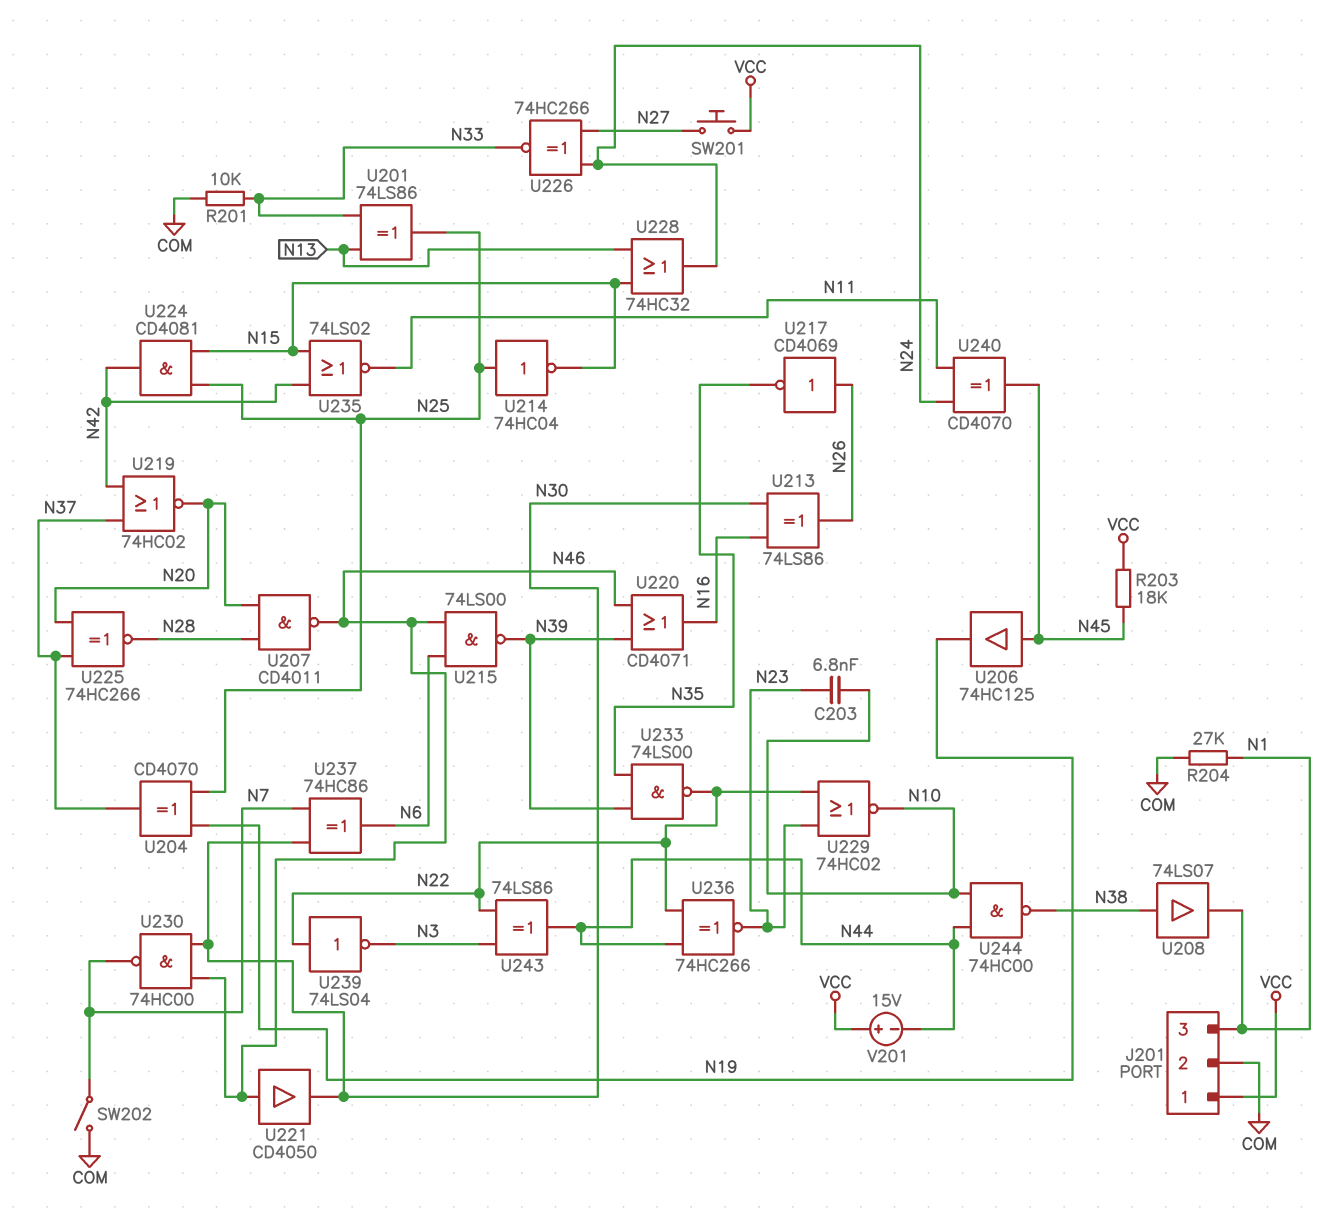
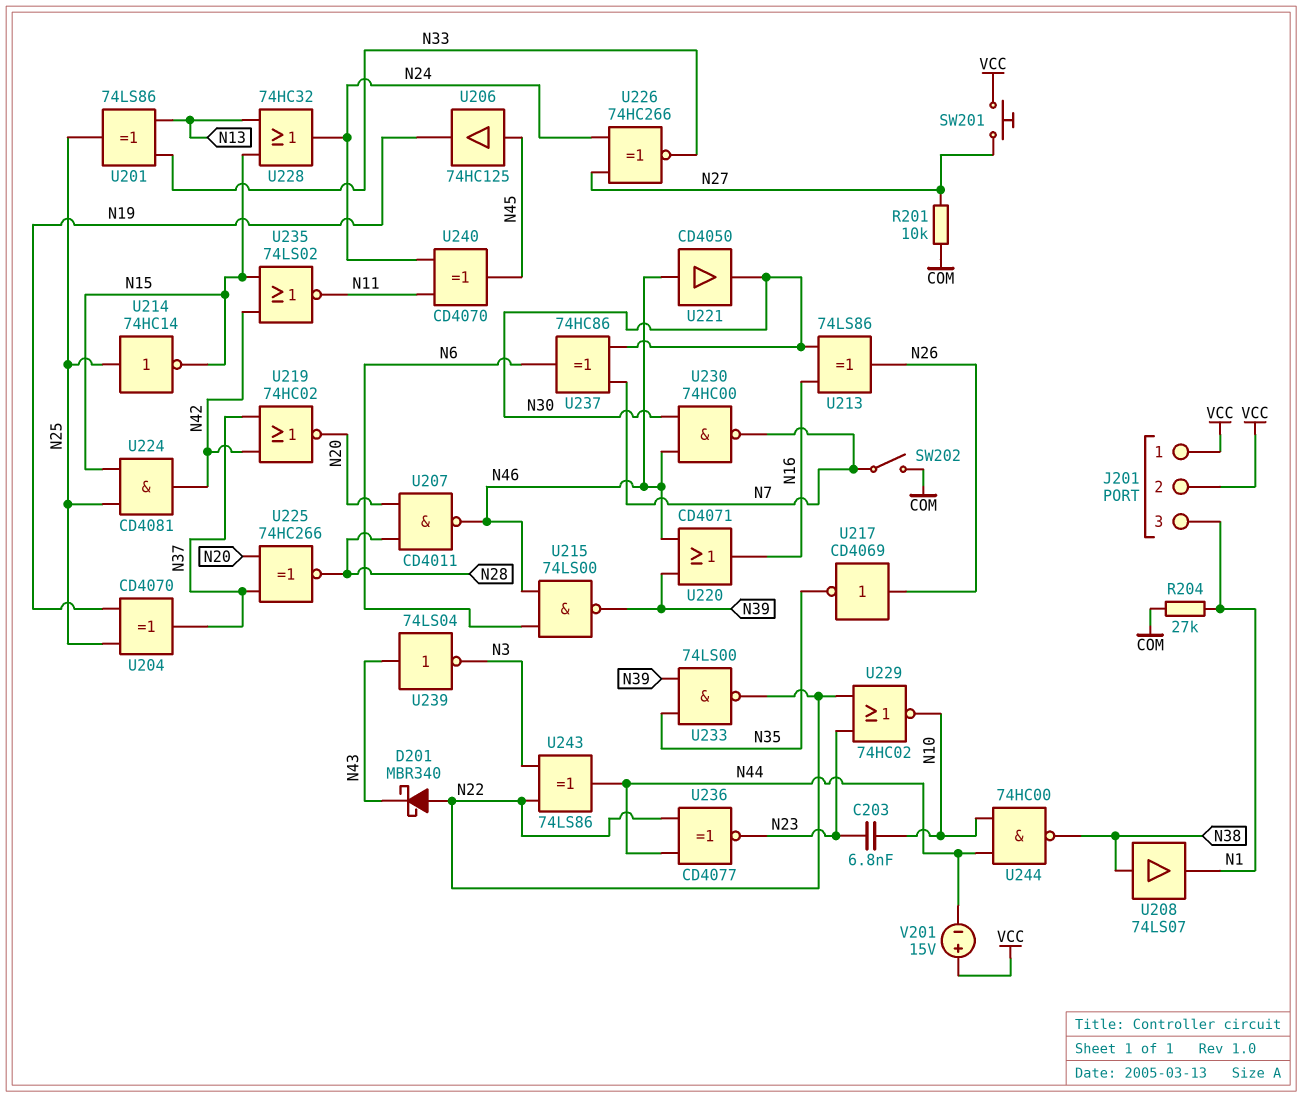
D201: none -> schottky MBR340 (A N22, K N43)
J201 pin 2: COM -> VCC
R201: 10k (COM, N33) -> 10k (COM, N27)
R203: 18k (N45, VCC) -> none
U214: NOT 74HC04 (in N25, out N15) -> NOT 74HC14 (in N25, out N15)
U236: XNOR 74HC266 (in N22, in N44, out N23) -> XNOR CD4077 (in N22, in N44, out N23)
U239: NOT 74LS04 (in N22, out N3) -> NOT 74LS04 (in N43, out N3)

